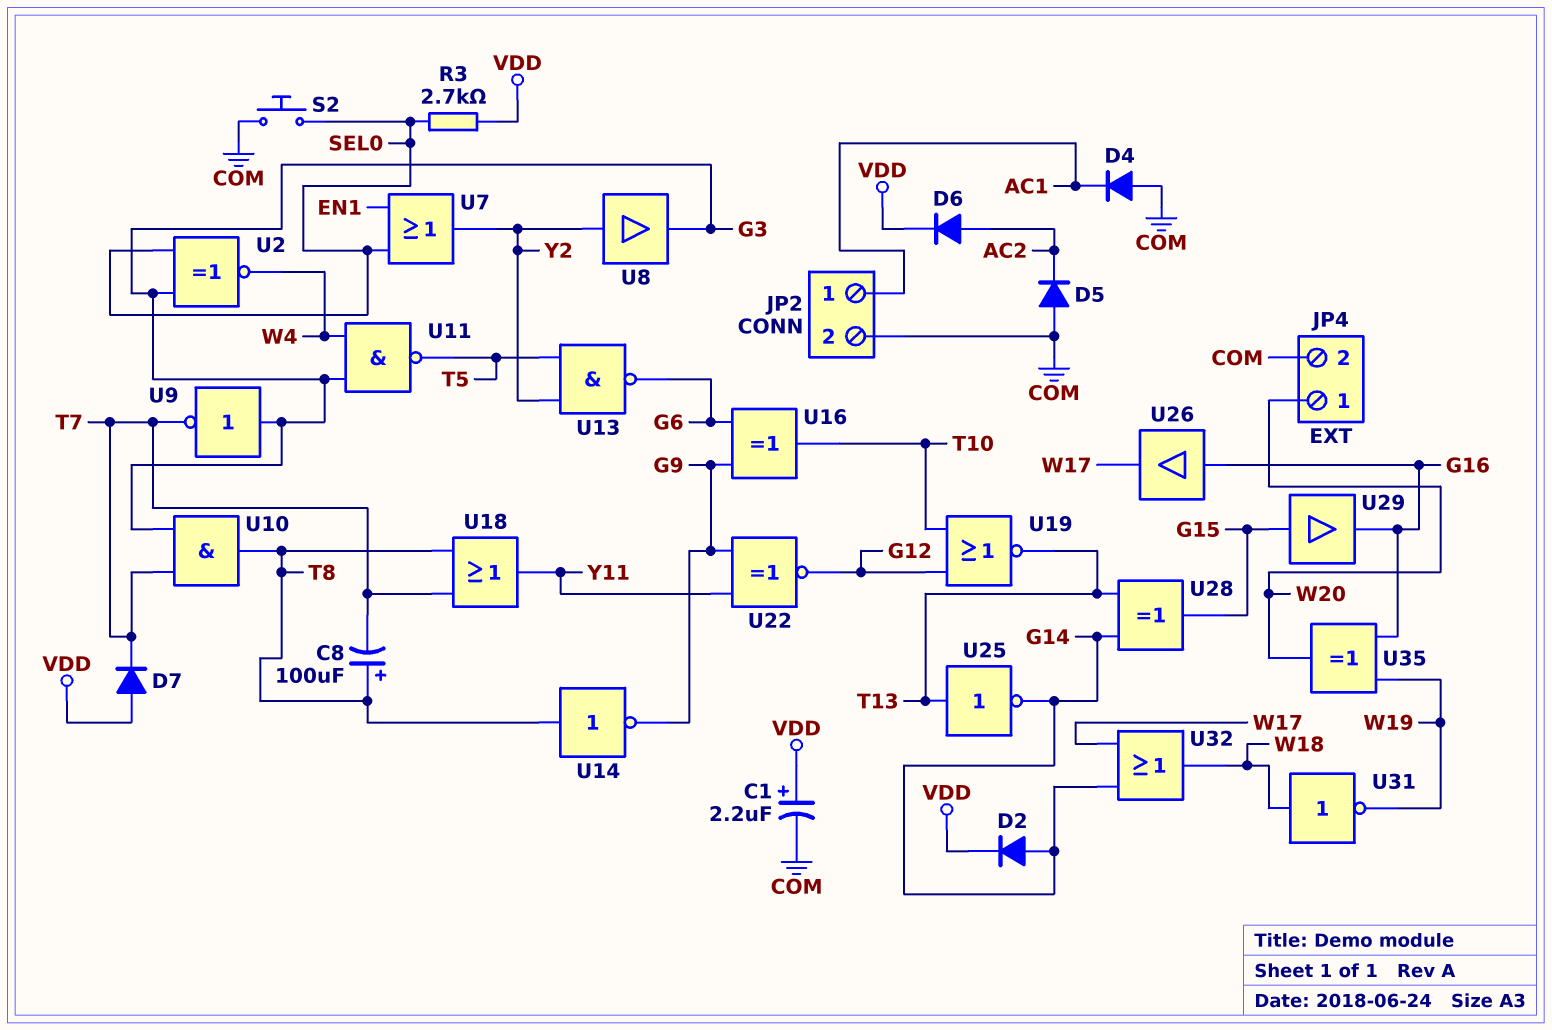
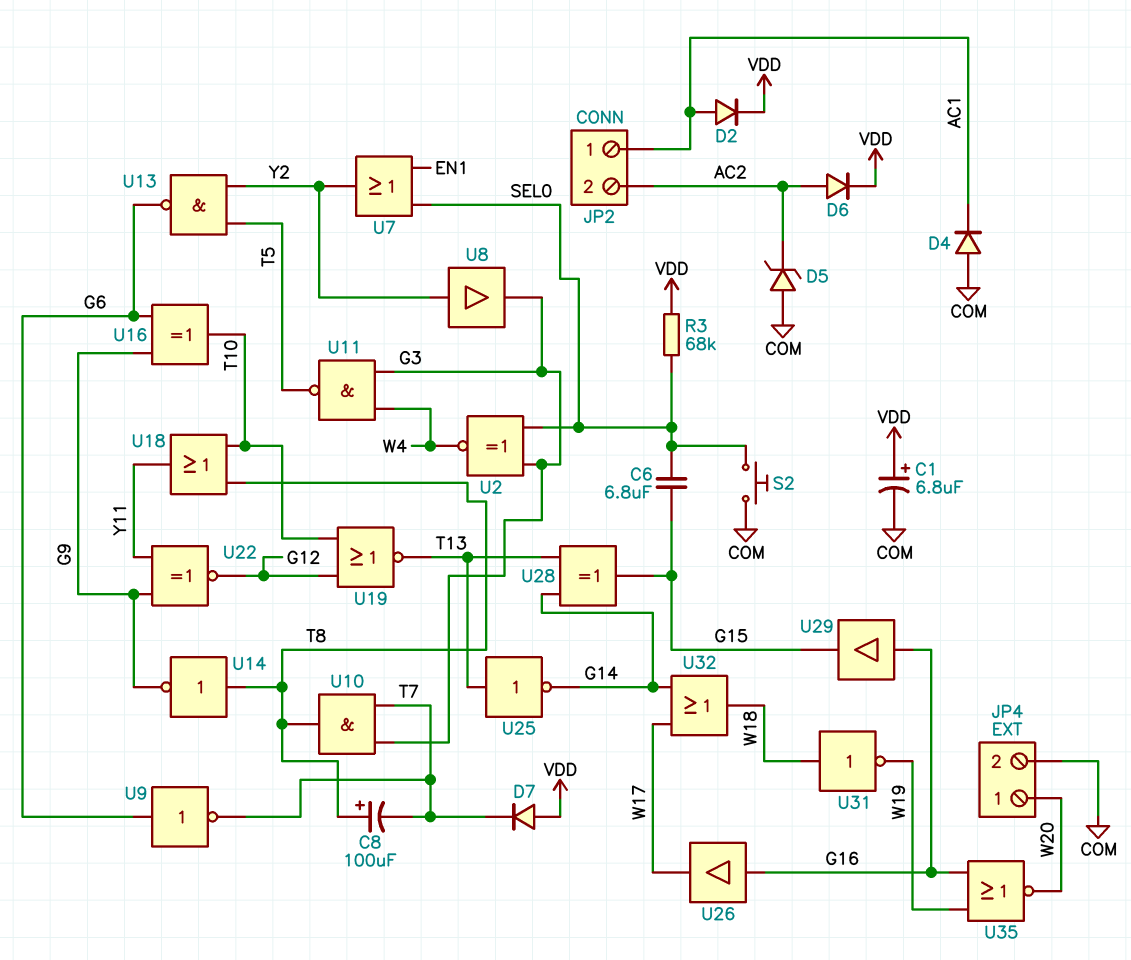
C1: 2.2uF (plus VDD, minus COM) -> 6.8uF (plus VDD, minus COM)
C6: none -> 6.8uF (G15, SEL0)
D2: diode (A G14, K VDD) -> diode (A AC1, K VDD)
D5: diode (A COM, K AC2) -> zener (A COM, K AC2)
JP2 pin 2: COM -> AC2
R3: 2.7k (SEL0, VDD) -> 68k (SEL0, VDD)
U9: NOT (in G3, out T7) -> NOT (in G6, out T7)
U18: OR (in T7, in T8, out Y11) -> OR (in T8, in T10, out Y11)
U29: buffer (in G15, out G16) -> buffer (in G16, out G15)
U35: XOR (in G16, in W19, out W20) -> NOR (in G16, in W19, out W20)

